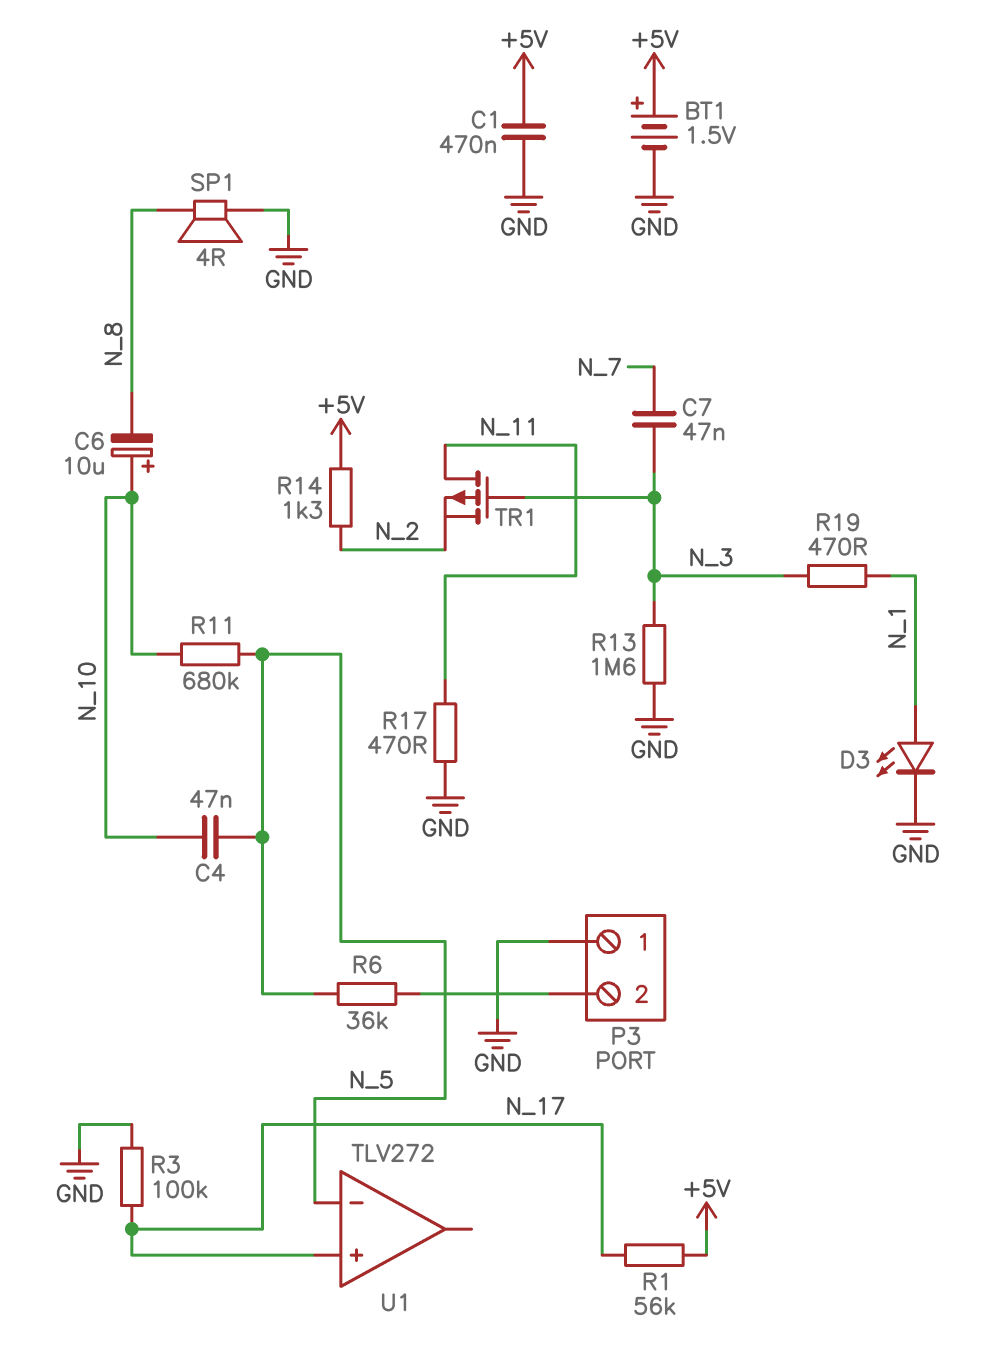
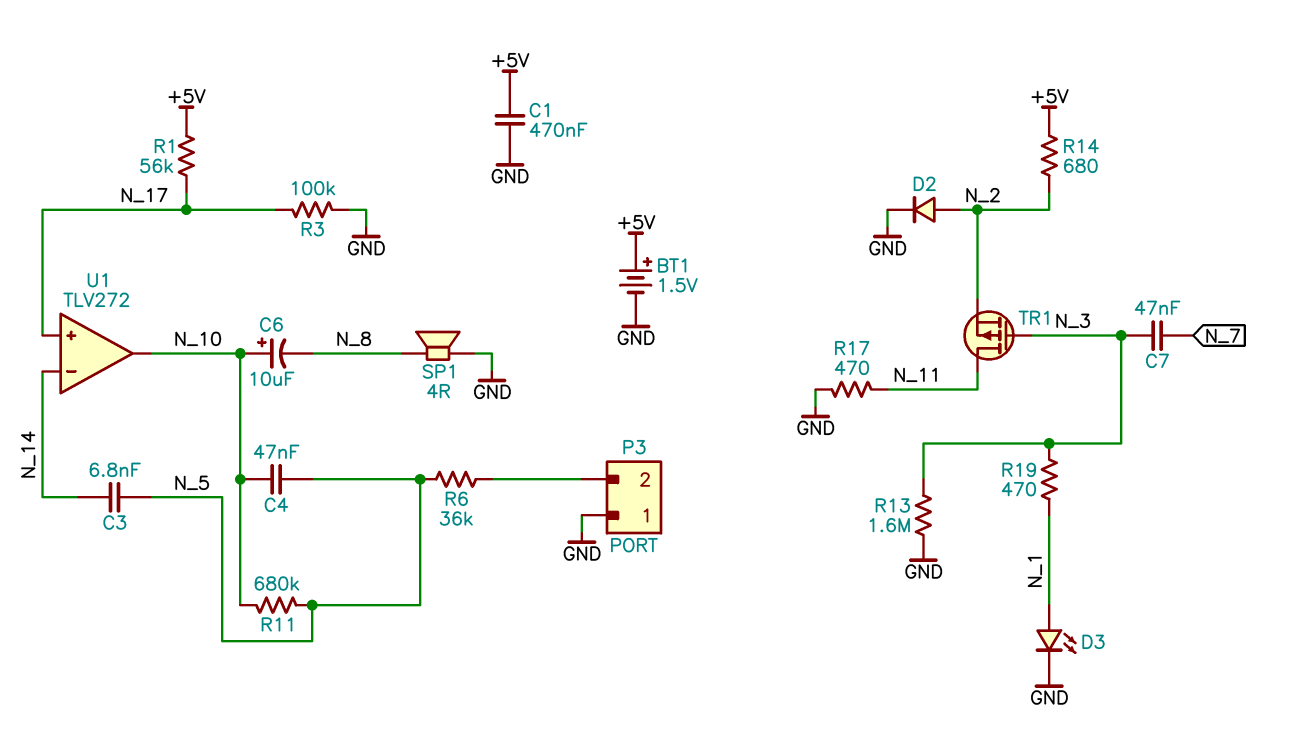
C3: none -> 6.8nF (N_5, N_14)
D2: none -> diode (A N_2, K GND)
R14: 1.3k (+5V, N_2) -> 680 (+5V, N_2)
U1 pin in-: N_5 -> N_14
U1 pin out: none -> N_10

